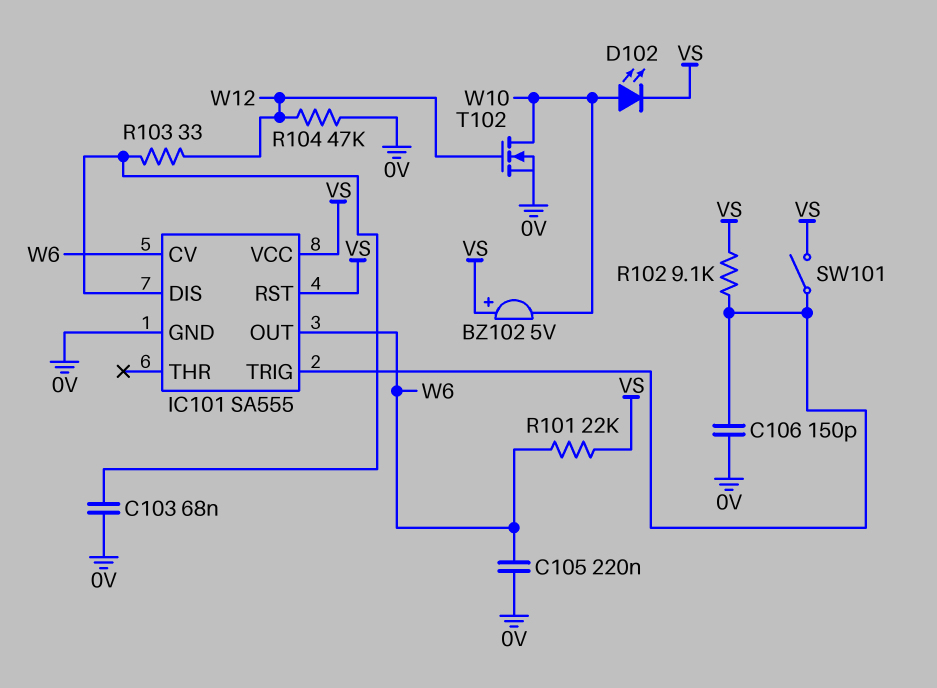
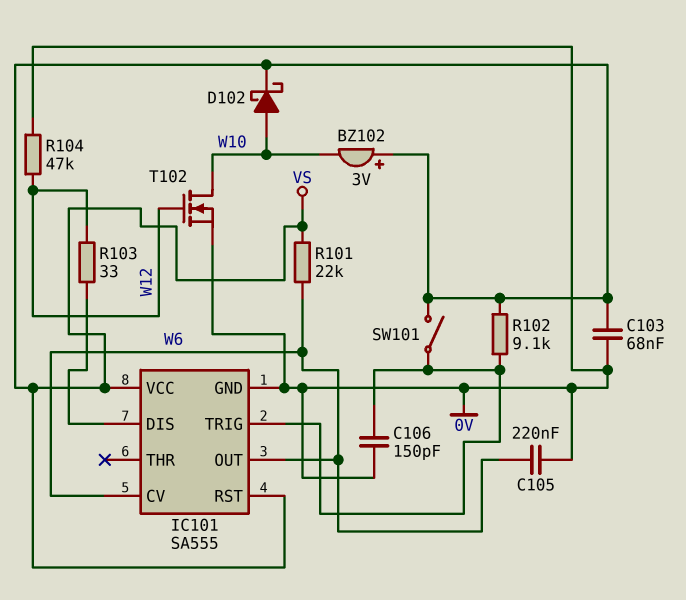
BZ102: buzzer 5V (plus VS, minus W10) -> buzzer 3V (plus VS, minus W10)
C103: 68nF (0V, IC101/DIS) -> 68nF (0V, VS)
D102: LED (A W10, K VS) -> schottky (A W10, K VS)

